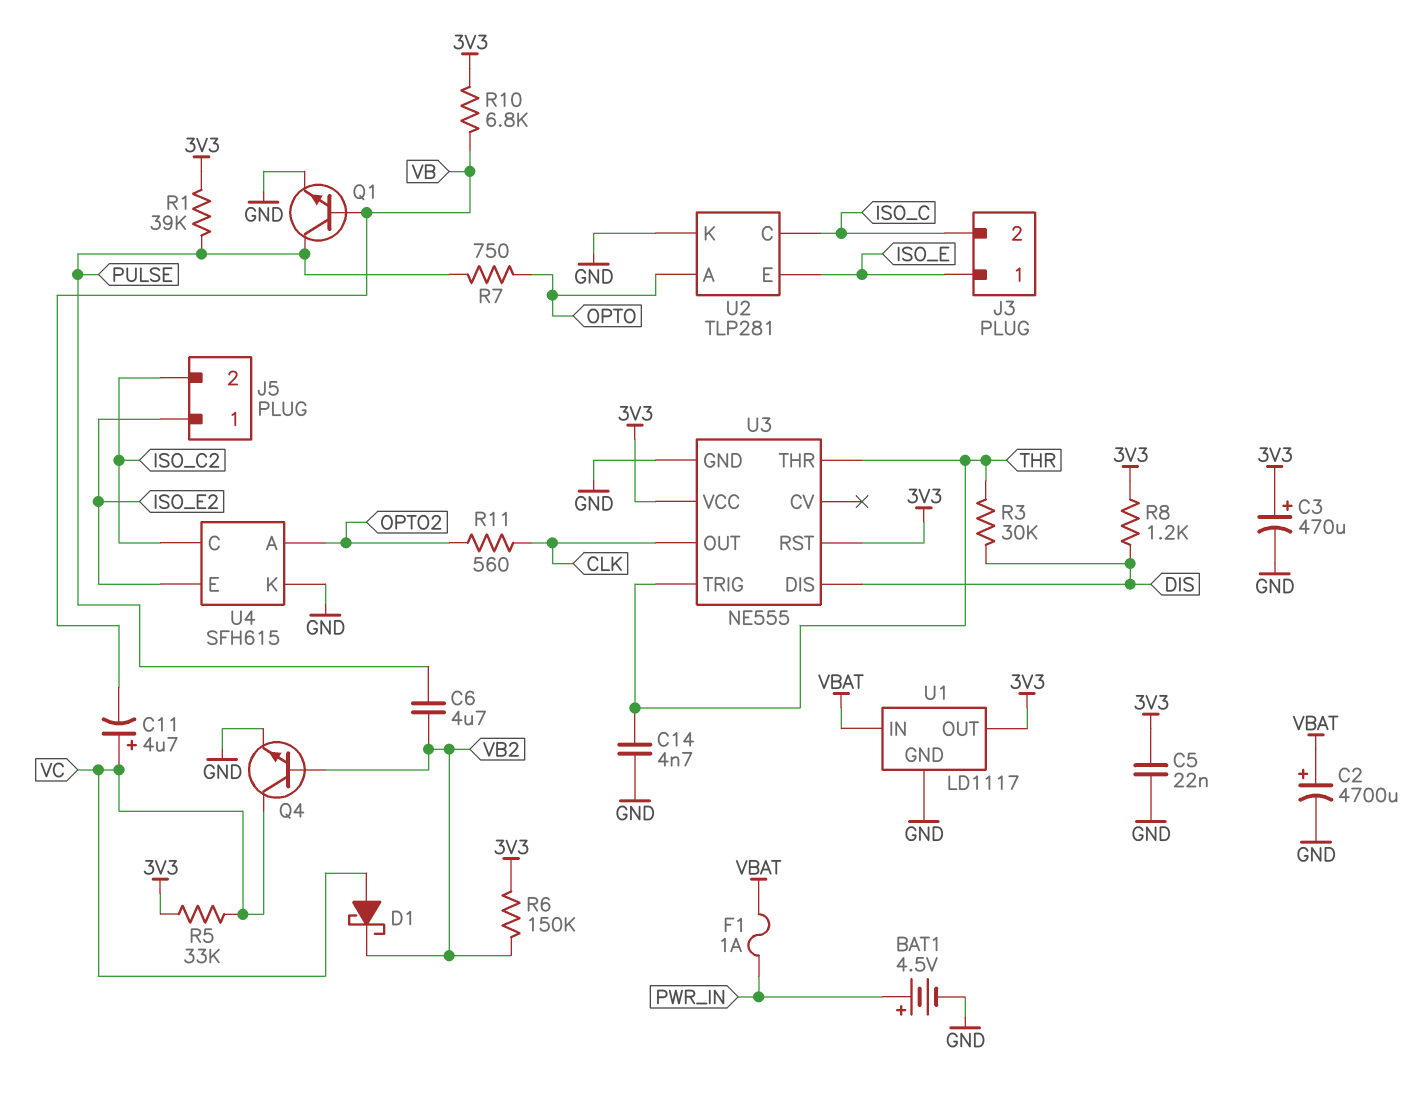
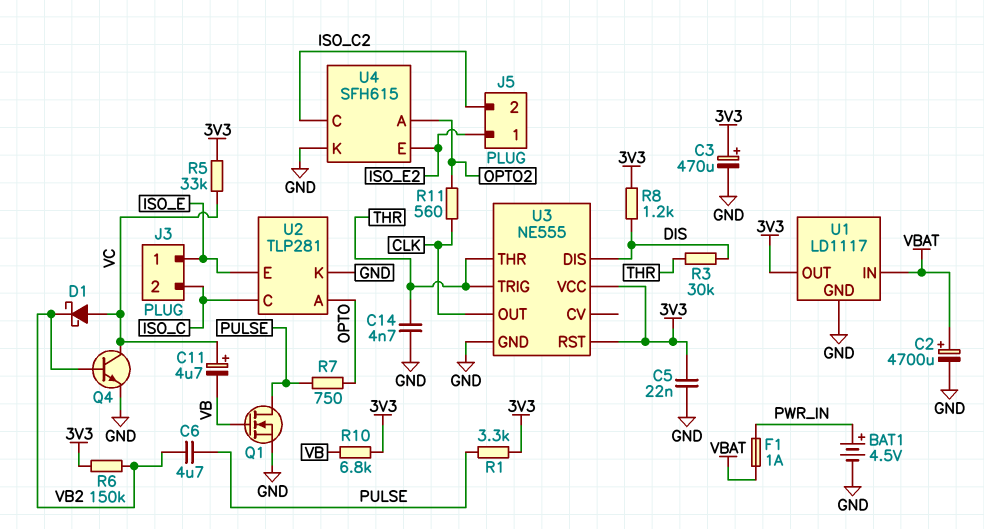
Q1: NPN (B VB, C PULSE, E GND) -> NMOS (G VB, D PULSE, S GND)
R1: 39k (3V3, PULSE) -> 3.3k (3V3, PULSE)

